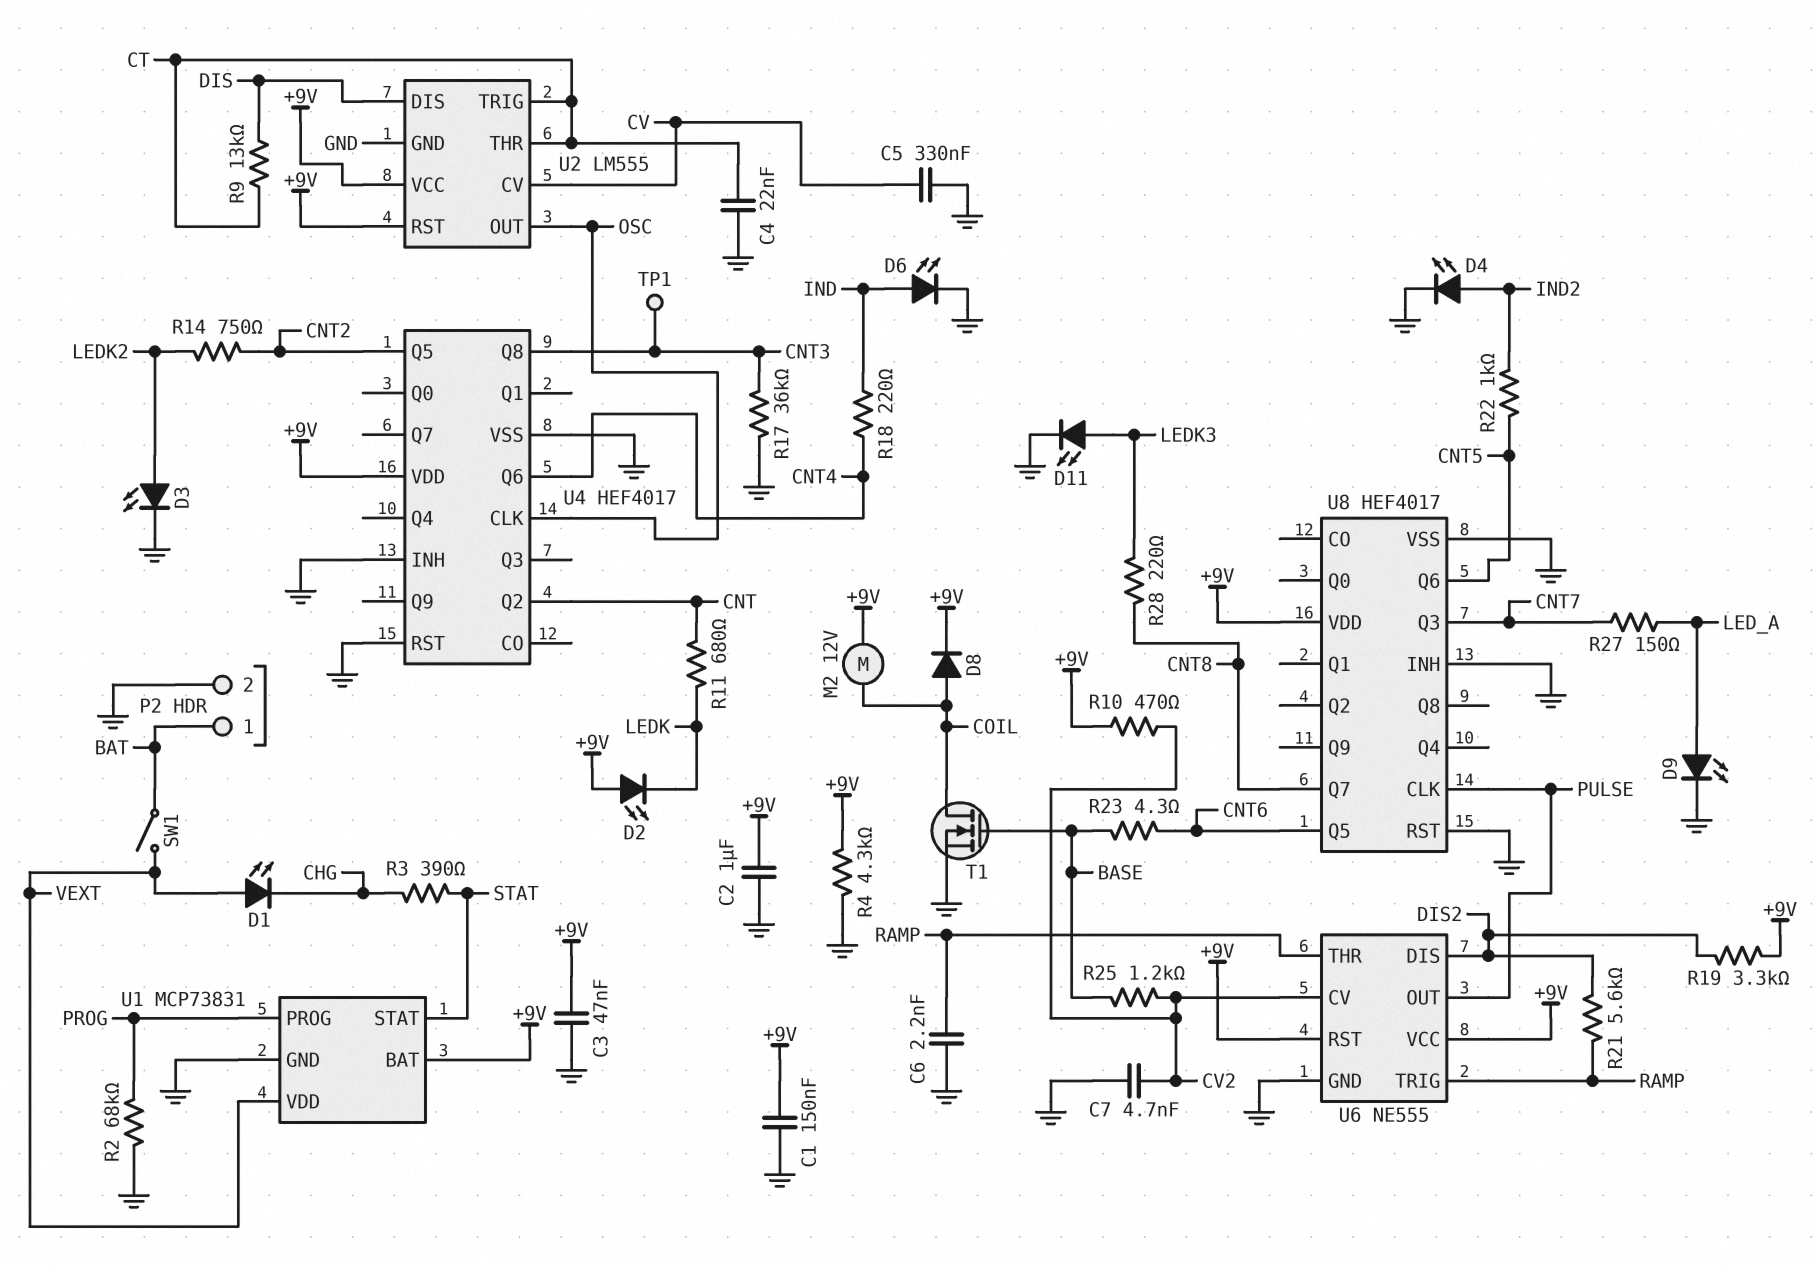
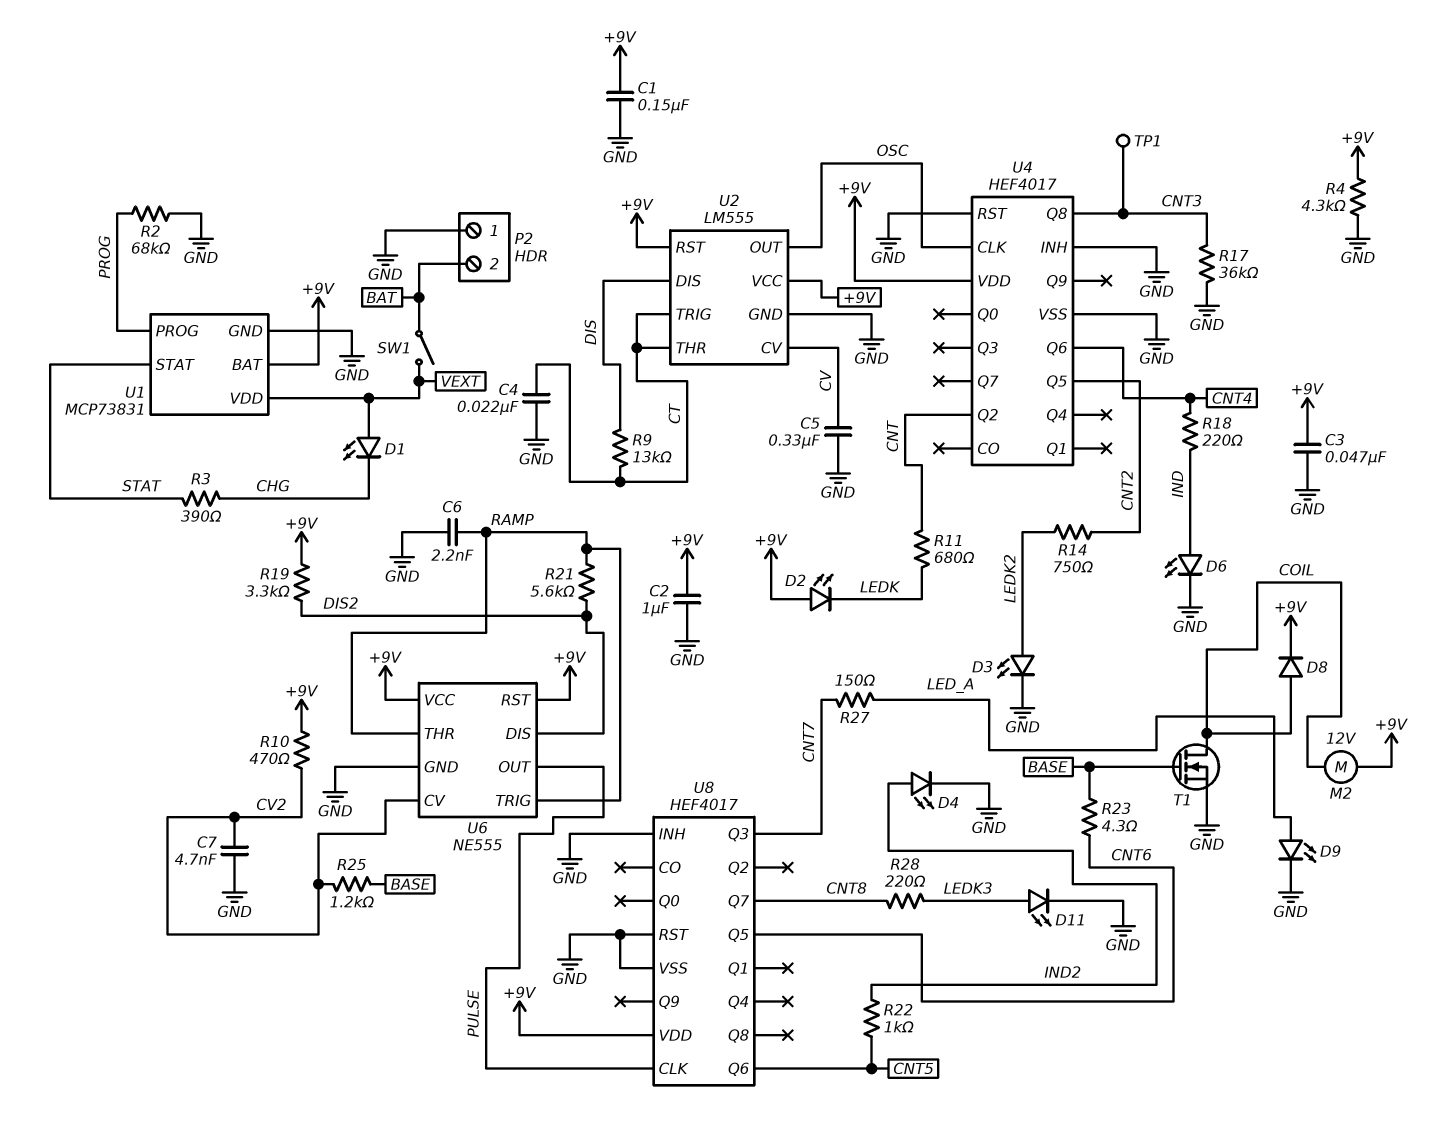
P2 pin 1: BAT -> GND
P2 pin 2: GND -> BAT

